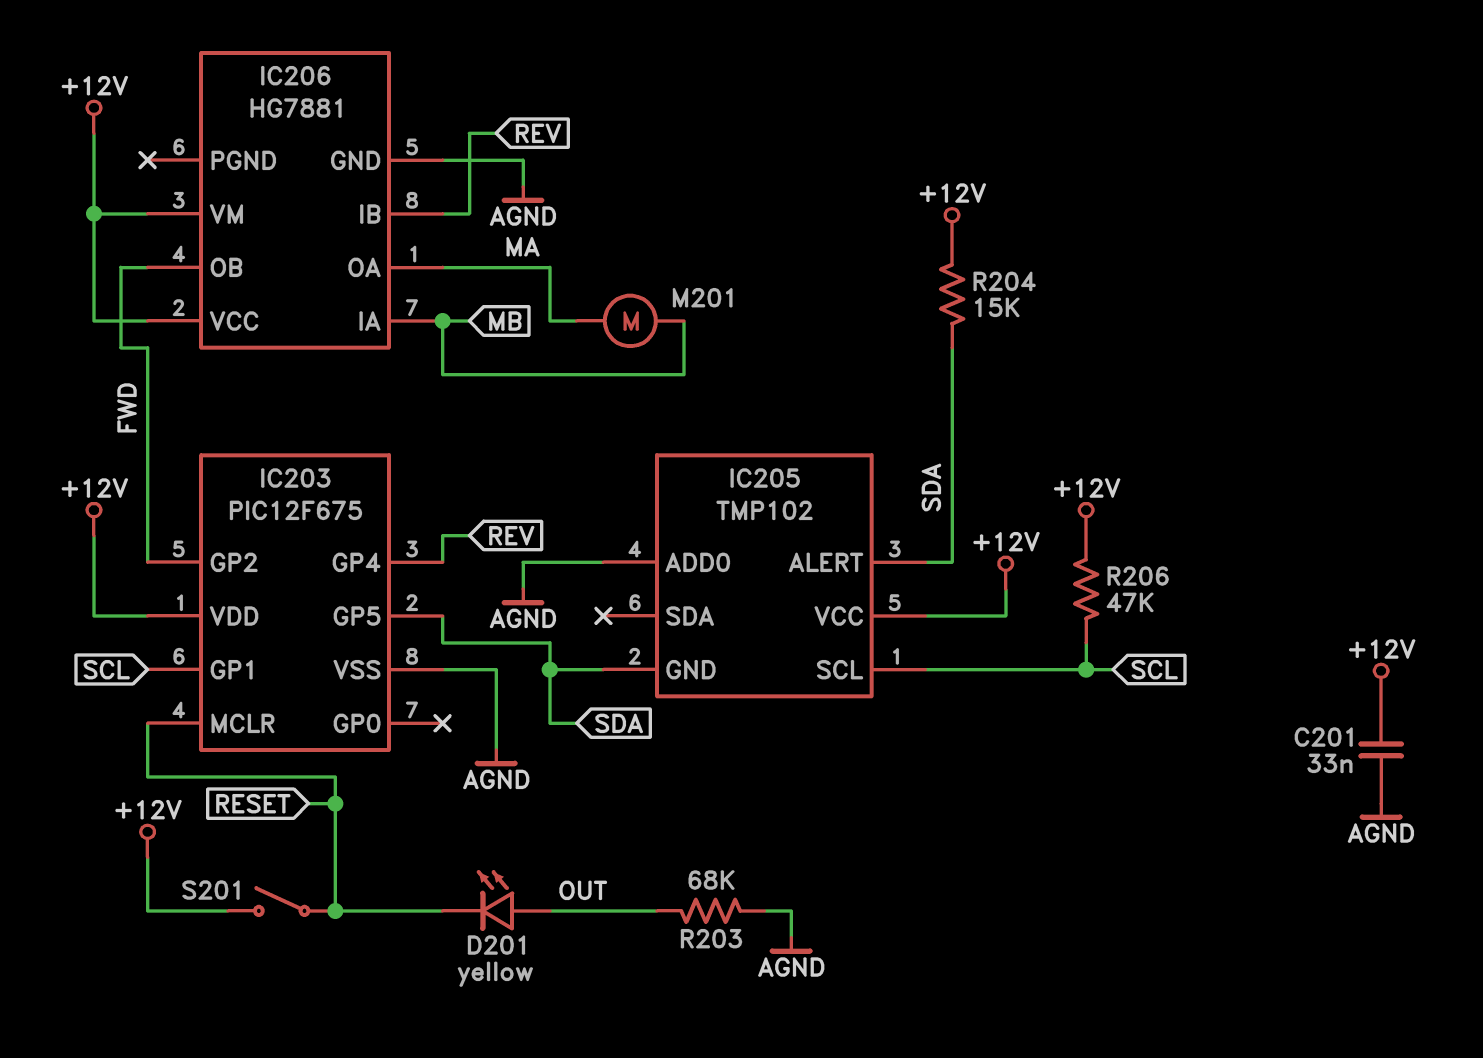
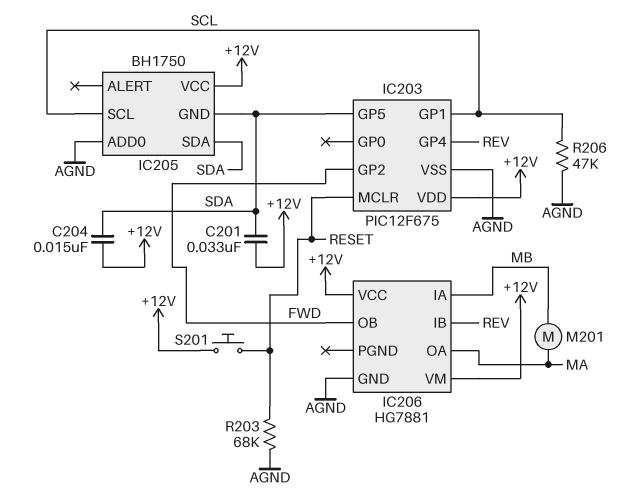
C201: 33nF (+12V, AGND) -> 33nF (+12V, SDA)
C204: none -> 15nF (+12V, SDA)
D201: LED yellow (A OUT, K RESET) -> none
IC205: TMP102 -> BH1750
IC205 pin ALERT: SDA -> none
IC205 pin SDA: none -> SDA
R203: 68k (AGND, OUT) -> 68k (AGND, RESET)
R204: 15k (+12V, SDA) -> none
R206: 47k (+12V, SCL) -> 47k (AGND, SCL)
S201: switch (+12V, RESET) -> button (+12V, RESET)

